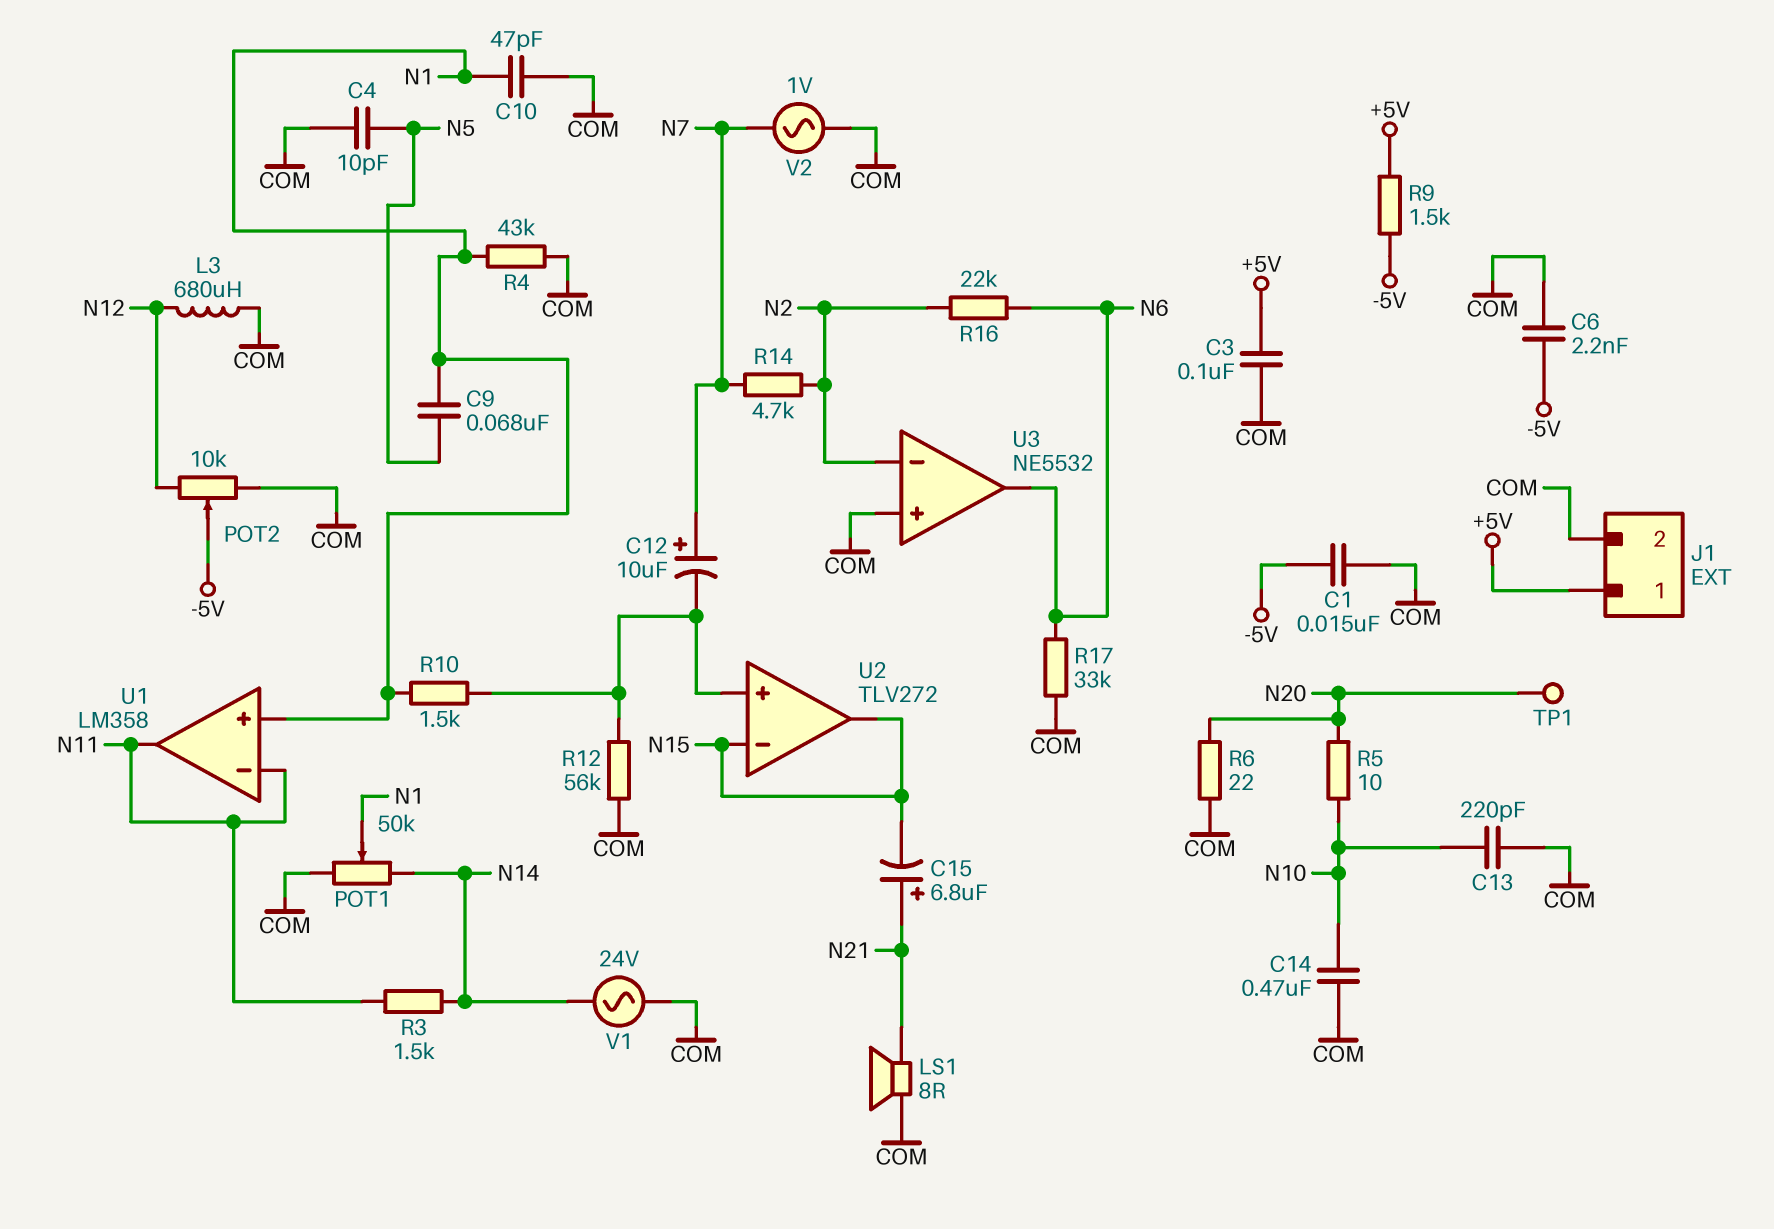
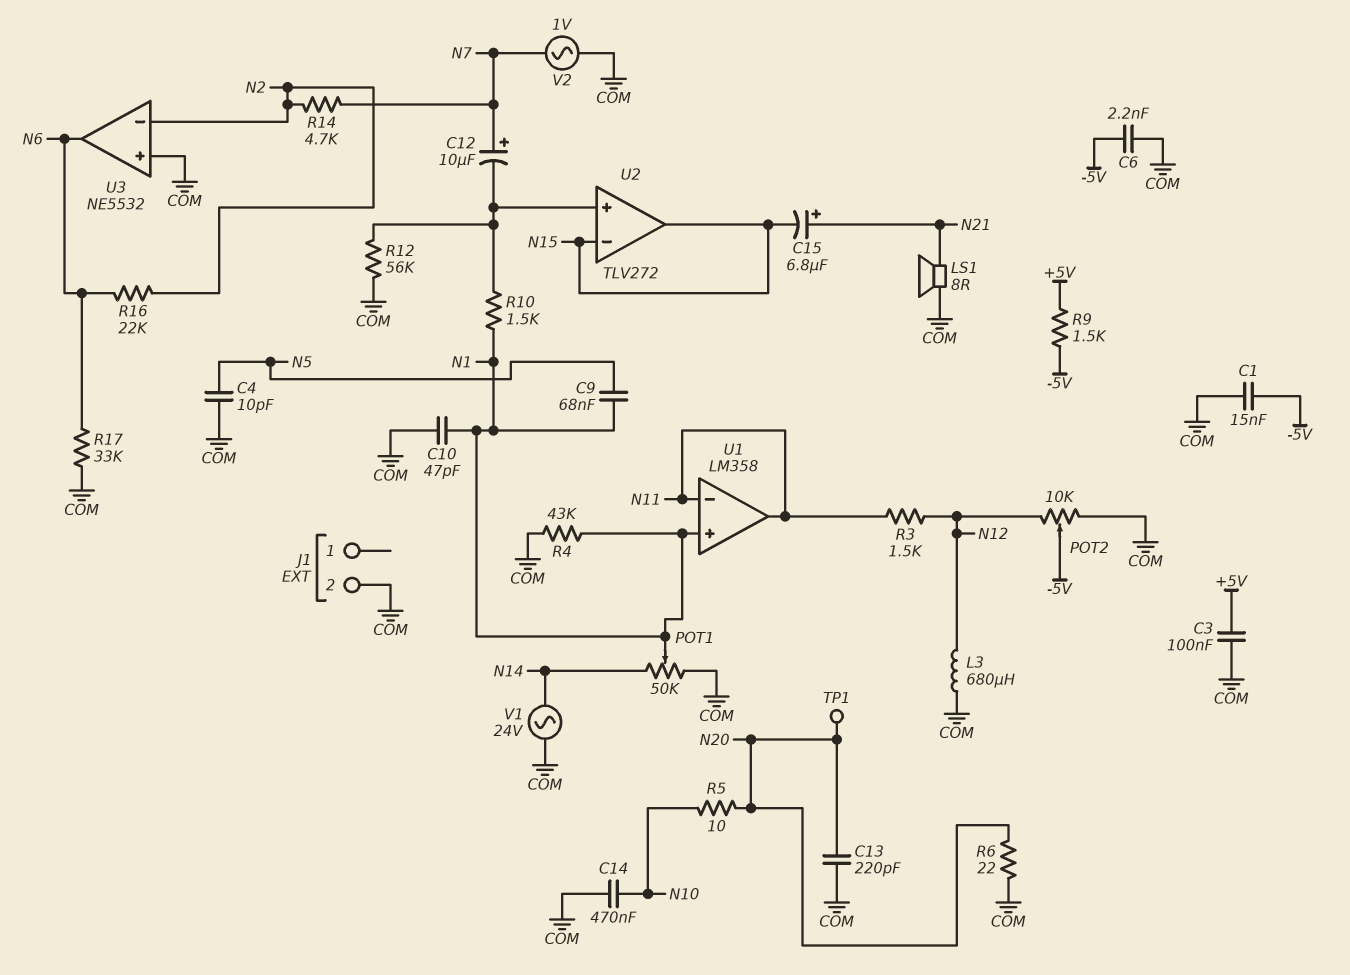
C13: 220pF (COM, N10) -> 220pF (COM, N20)
J1 pin 1: +5V -> none
R3: 1.5k (N11, N14) -> 1.5k (N11, N12)

